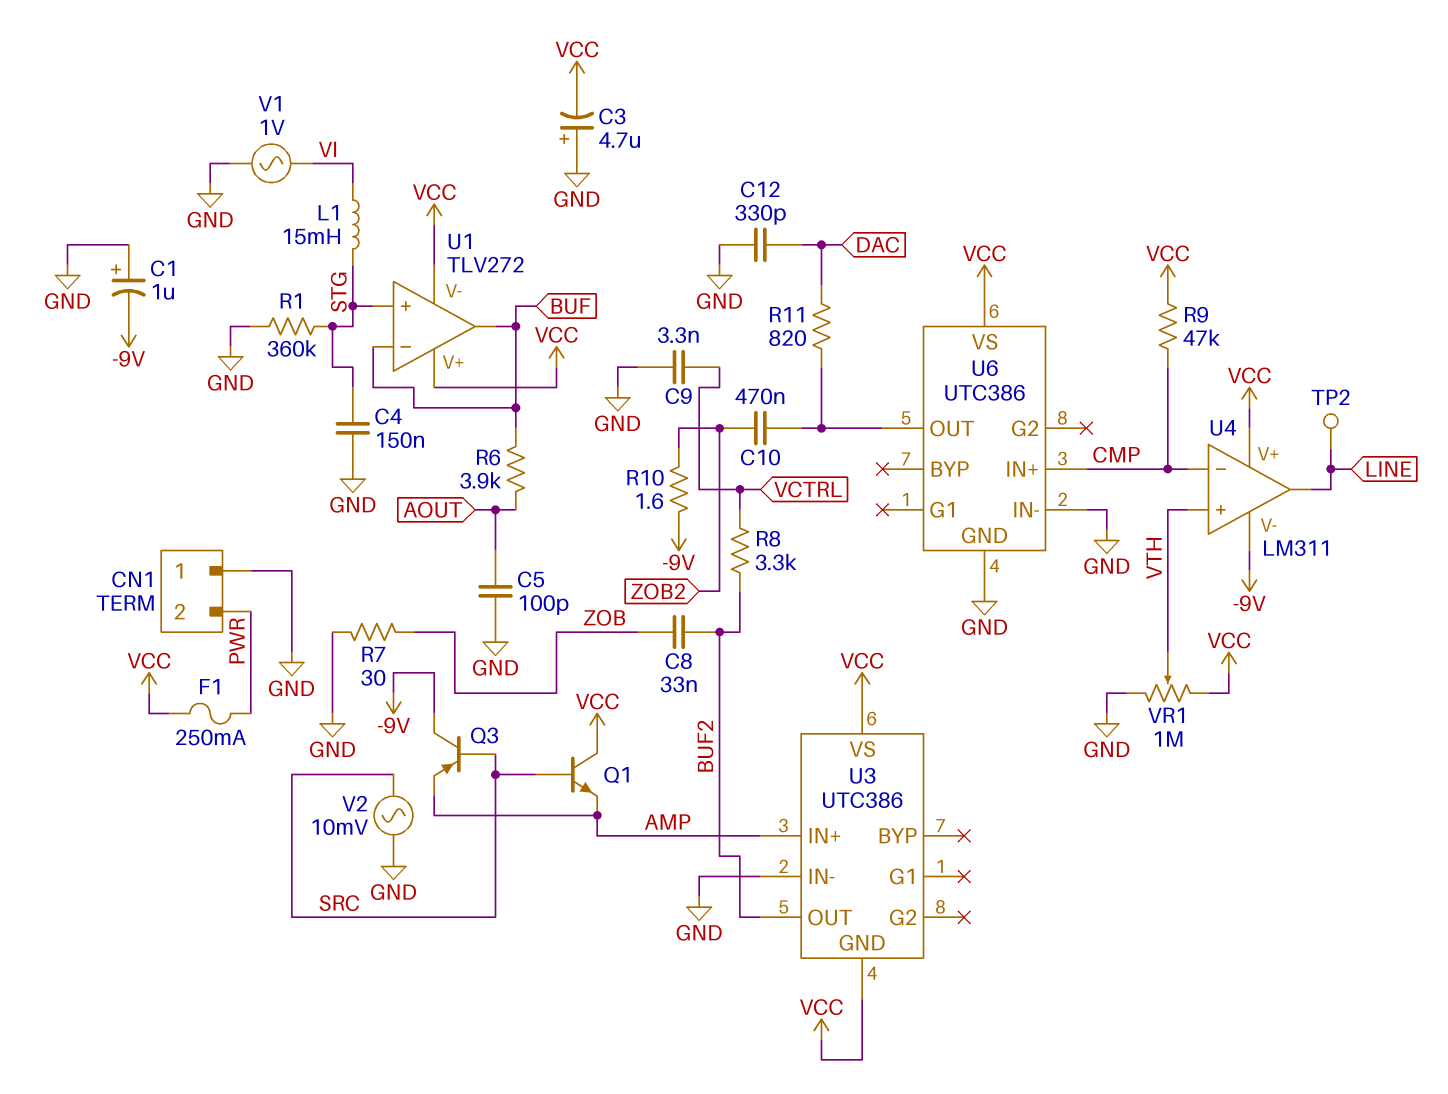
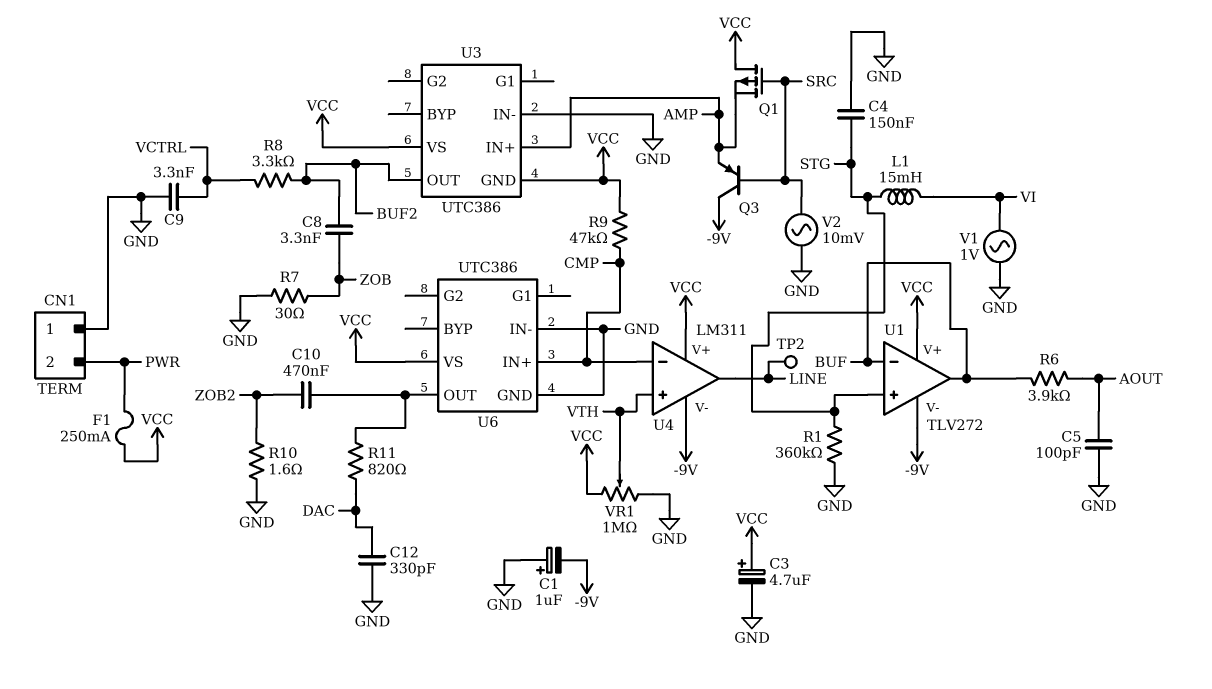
C3: 4.7uF (plus GND, minus VCC) -> 4.7uF (plus VCC, minus GND)
C8: 33nF (BUF2, ZOB) -> 3.3nF (BUF2, ZOB)
Q1: NPN (B SRC, C VCC, E AMP) -> PMOS (G SRC, D VCC, S AMP)
R10: 1.6 (-9V, ZOB2) -> 1.6 (GND, ZOB2)
U1 pin V-: VCC -> -9V

